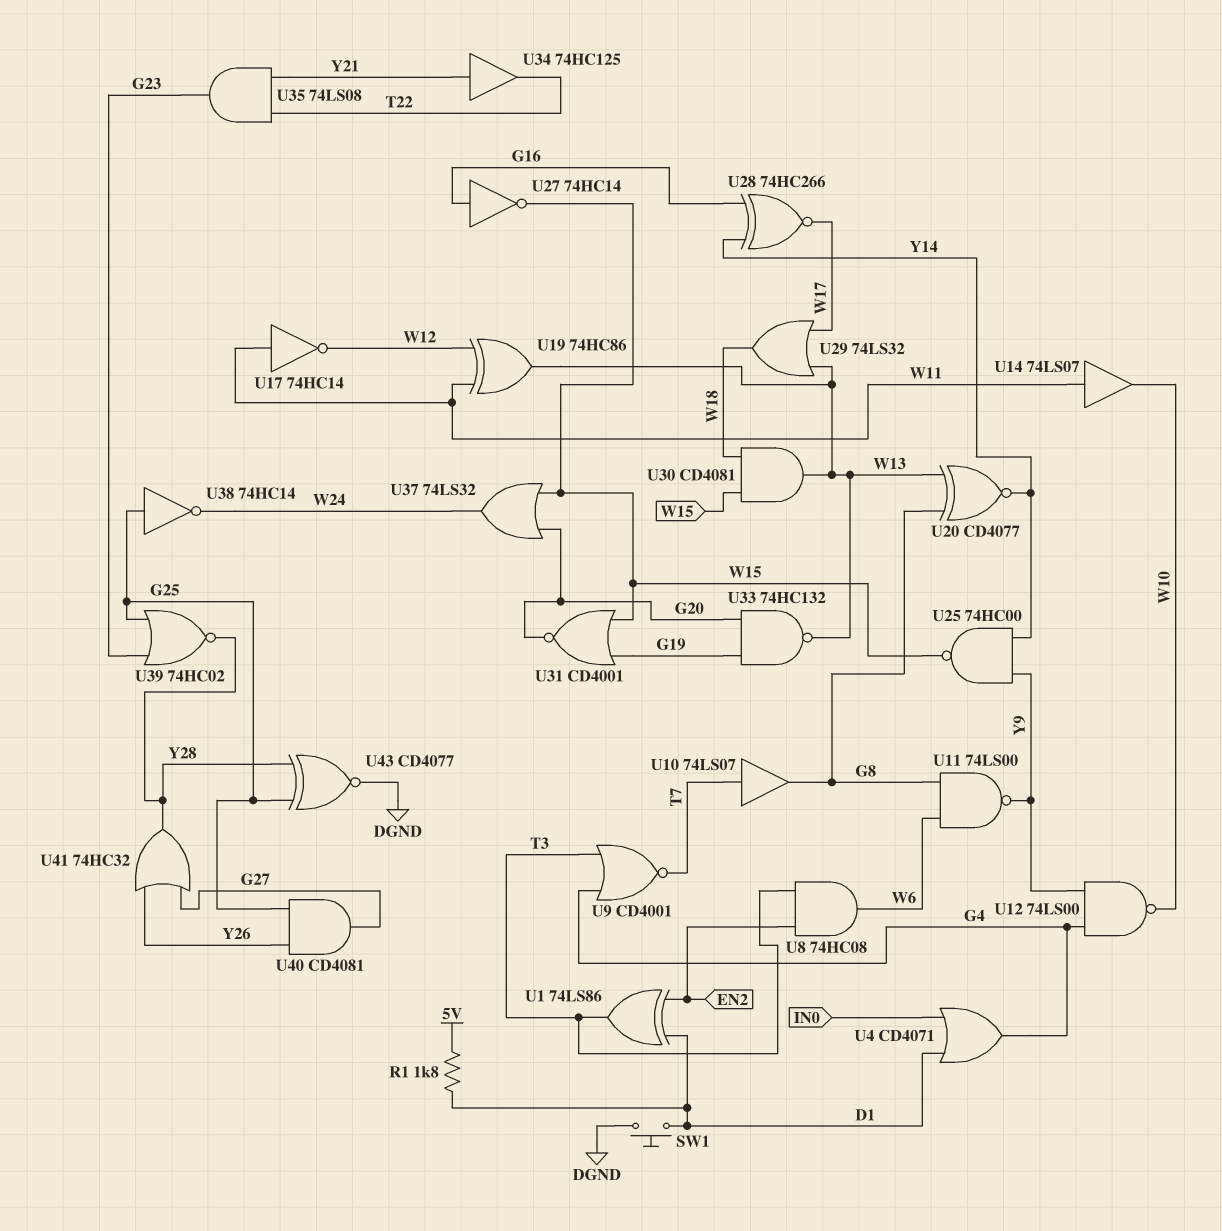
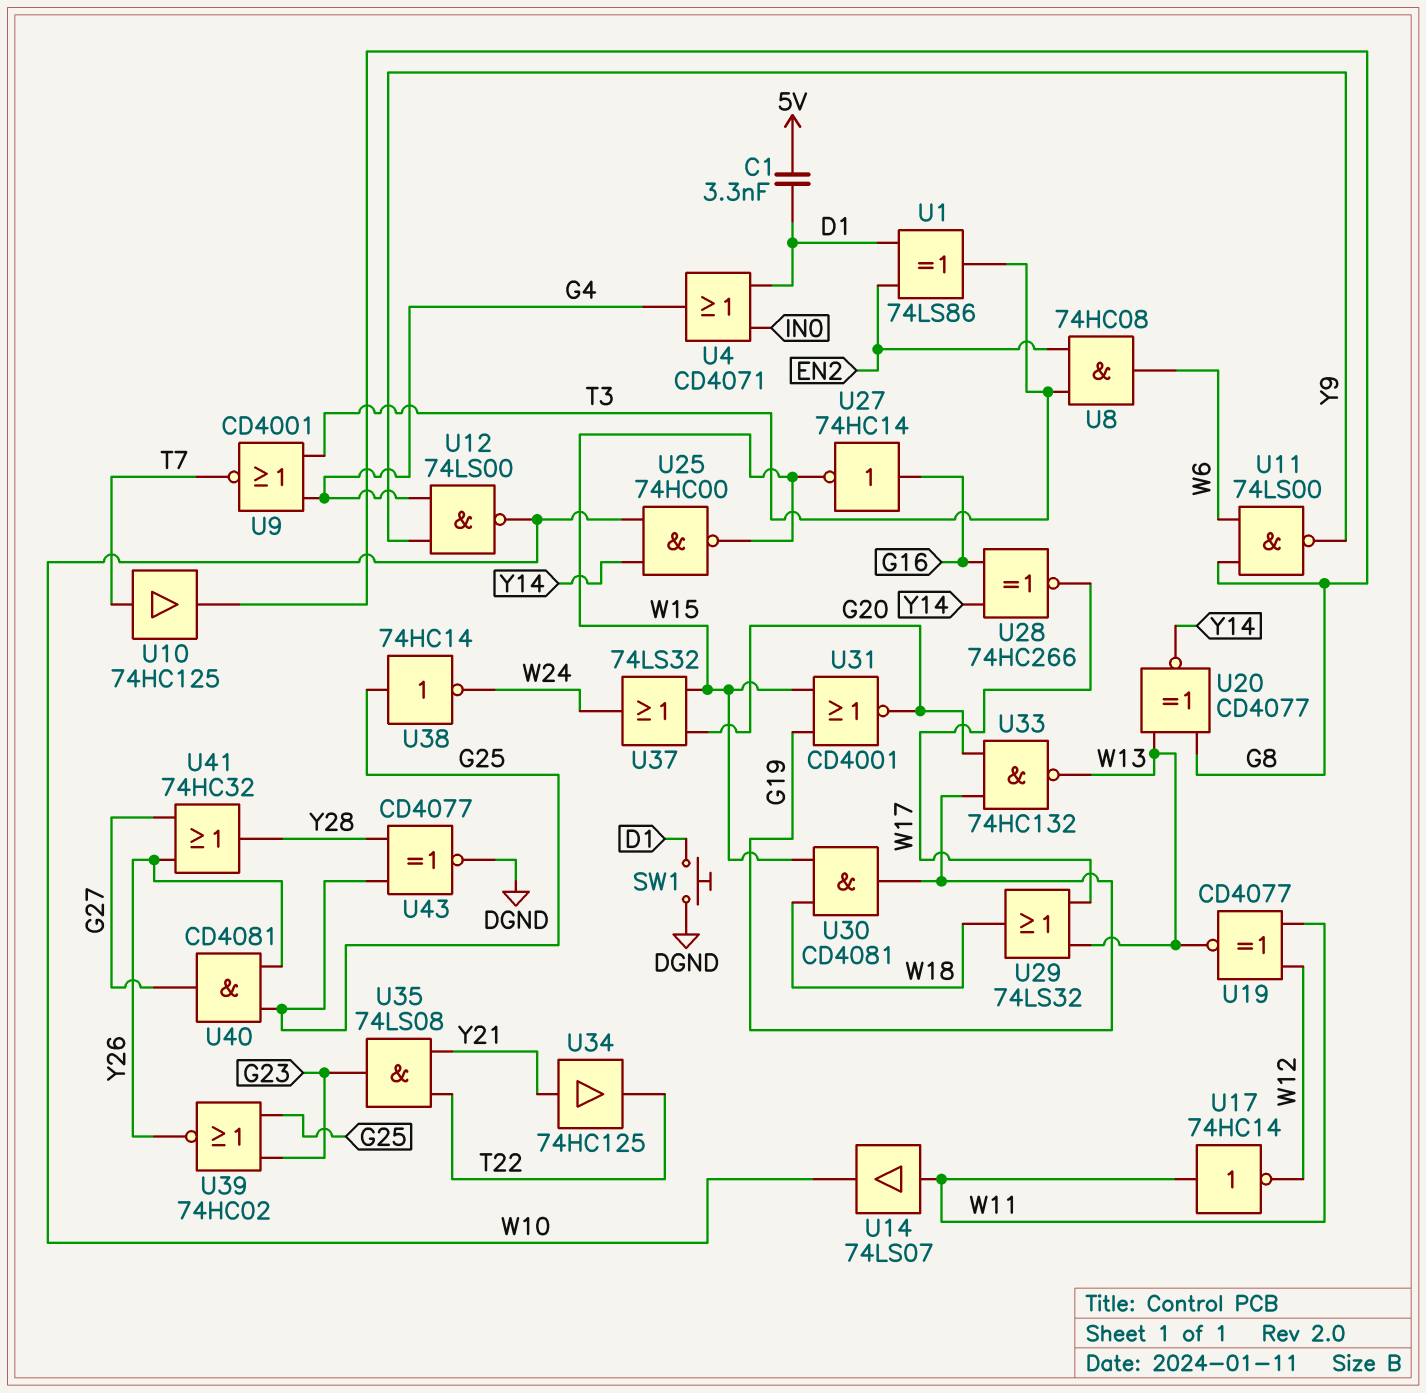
C1: none -> 3.3nF (5V, D1)
R1: 1.8k (5V, D1) -> none
U10: buffer 74LS07 (in T7, out G8) -> buffer 74HC125 (in T7, out G8)
U19: XOR 74HC86 (in W11, in W12, out W13) -> XNOR CD4077 (in W11, in W12, out W13)
U25: NAND 74HC00 (in Y9, in Y14, out W15) -> NAND 74HC00 (in W10, in Y14, out W15)
U30: AND CD4081 (in W15, in W18, out W13) -> AND CD4081 (in W15, in W18, out G19)
U39: NOR 74HC02 (in G23, in G25, out Y28) -> NOR 74HC02 (in G23, in G25, out Y26)

